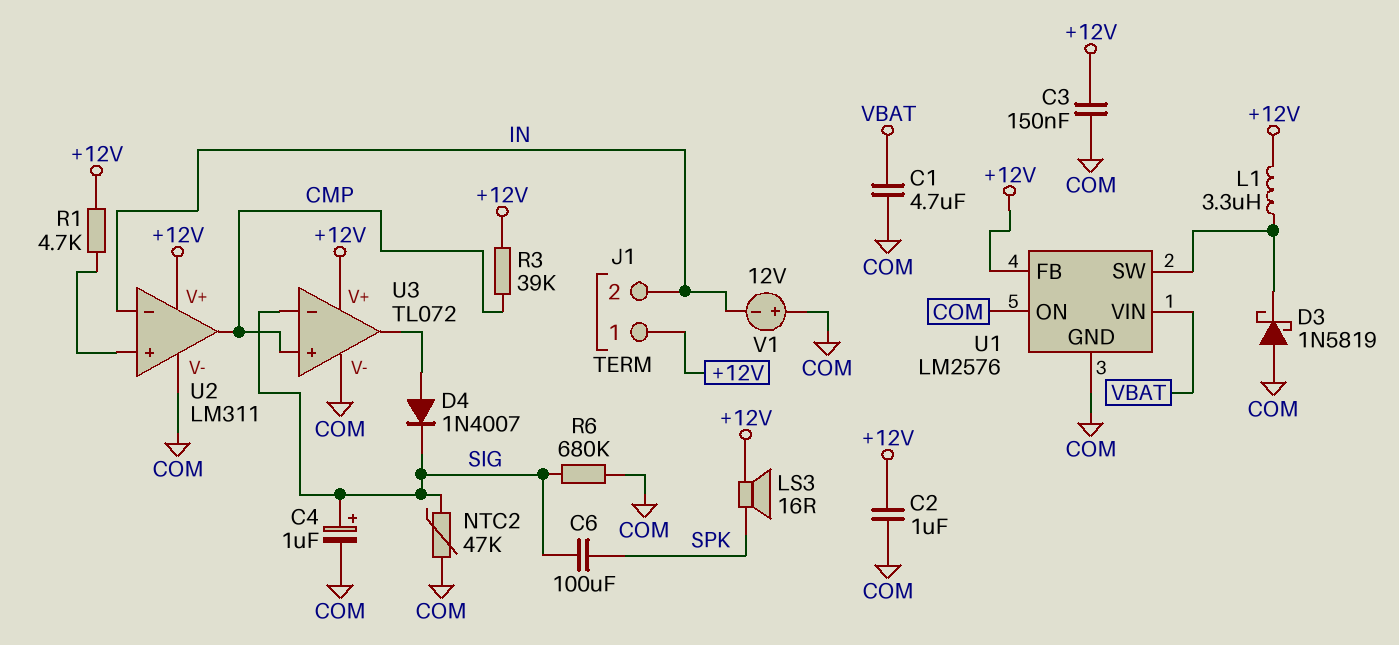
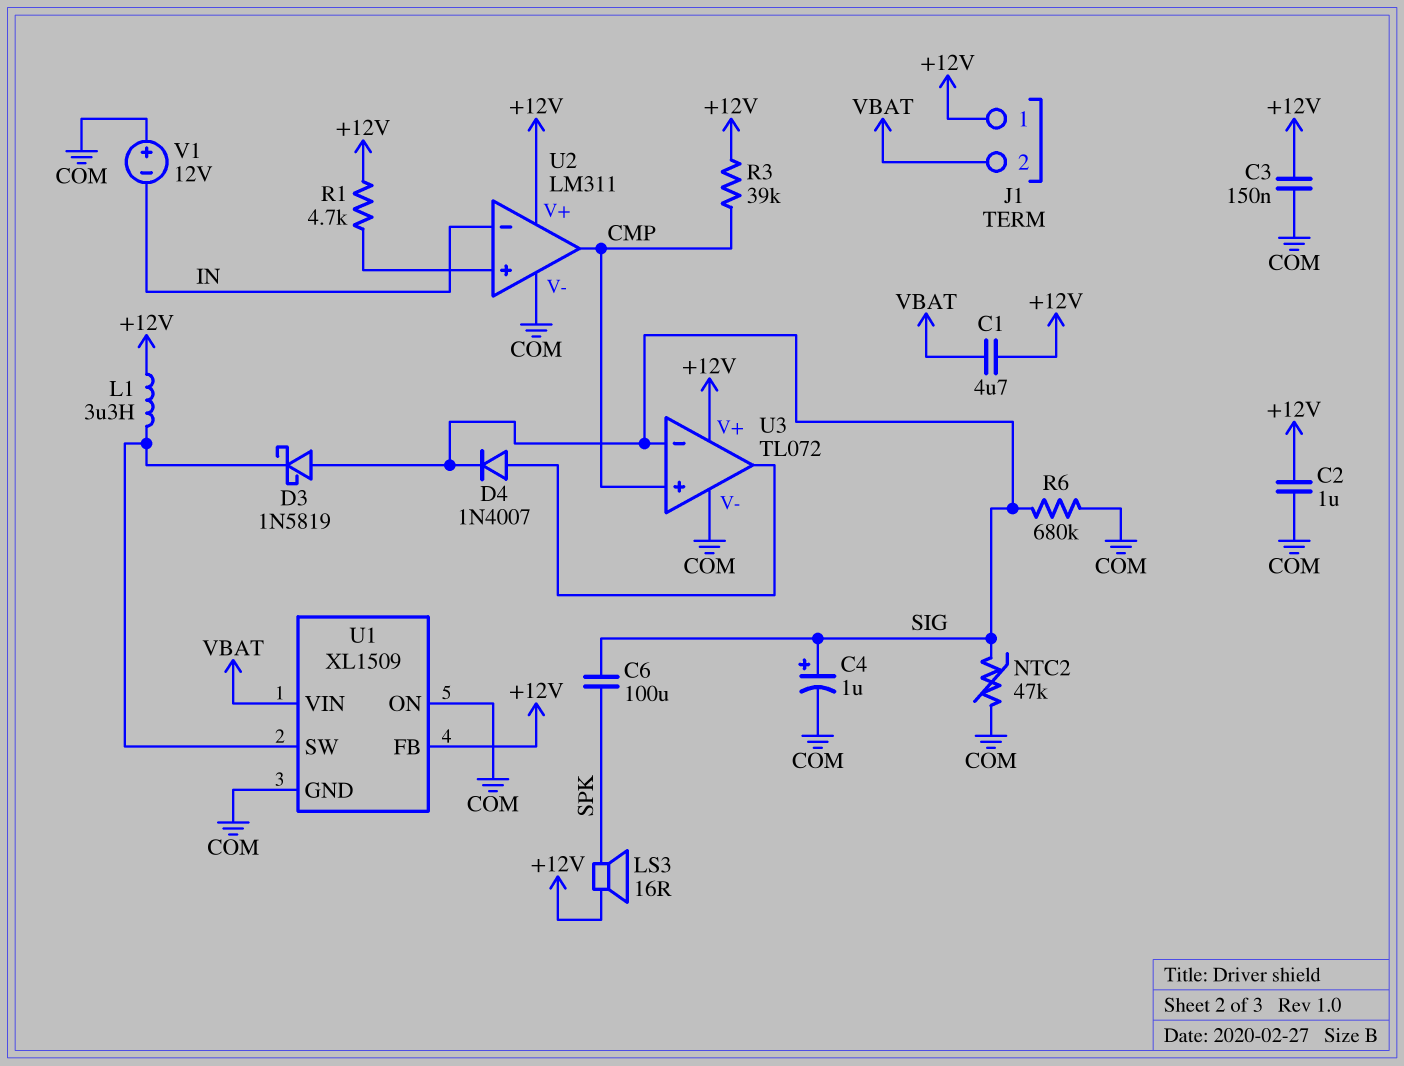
C1: 4.7uF (COM, VBAT) -> 4.7uF (+12V, VBAT)
D3: schottky 1N5819 (A COM, K U1/SW) -> schottky 1N5819 (A SIG, K U1/SW)
J1 pin 2: IN -> VBAT
U1: LM2576 -> XL1509

